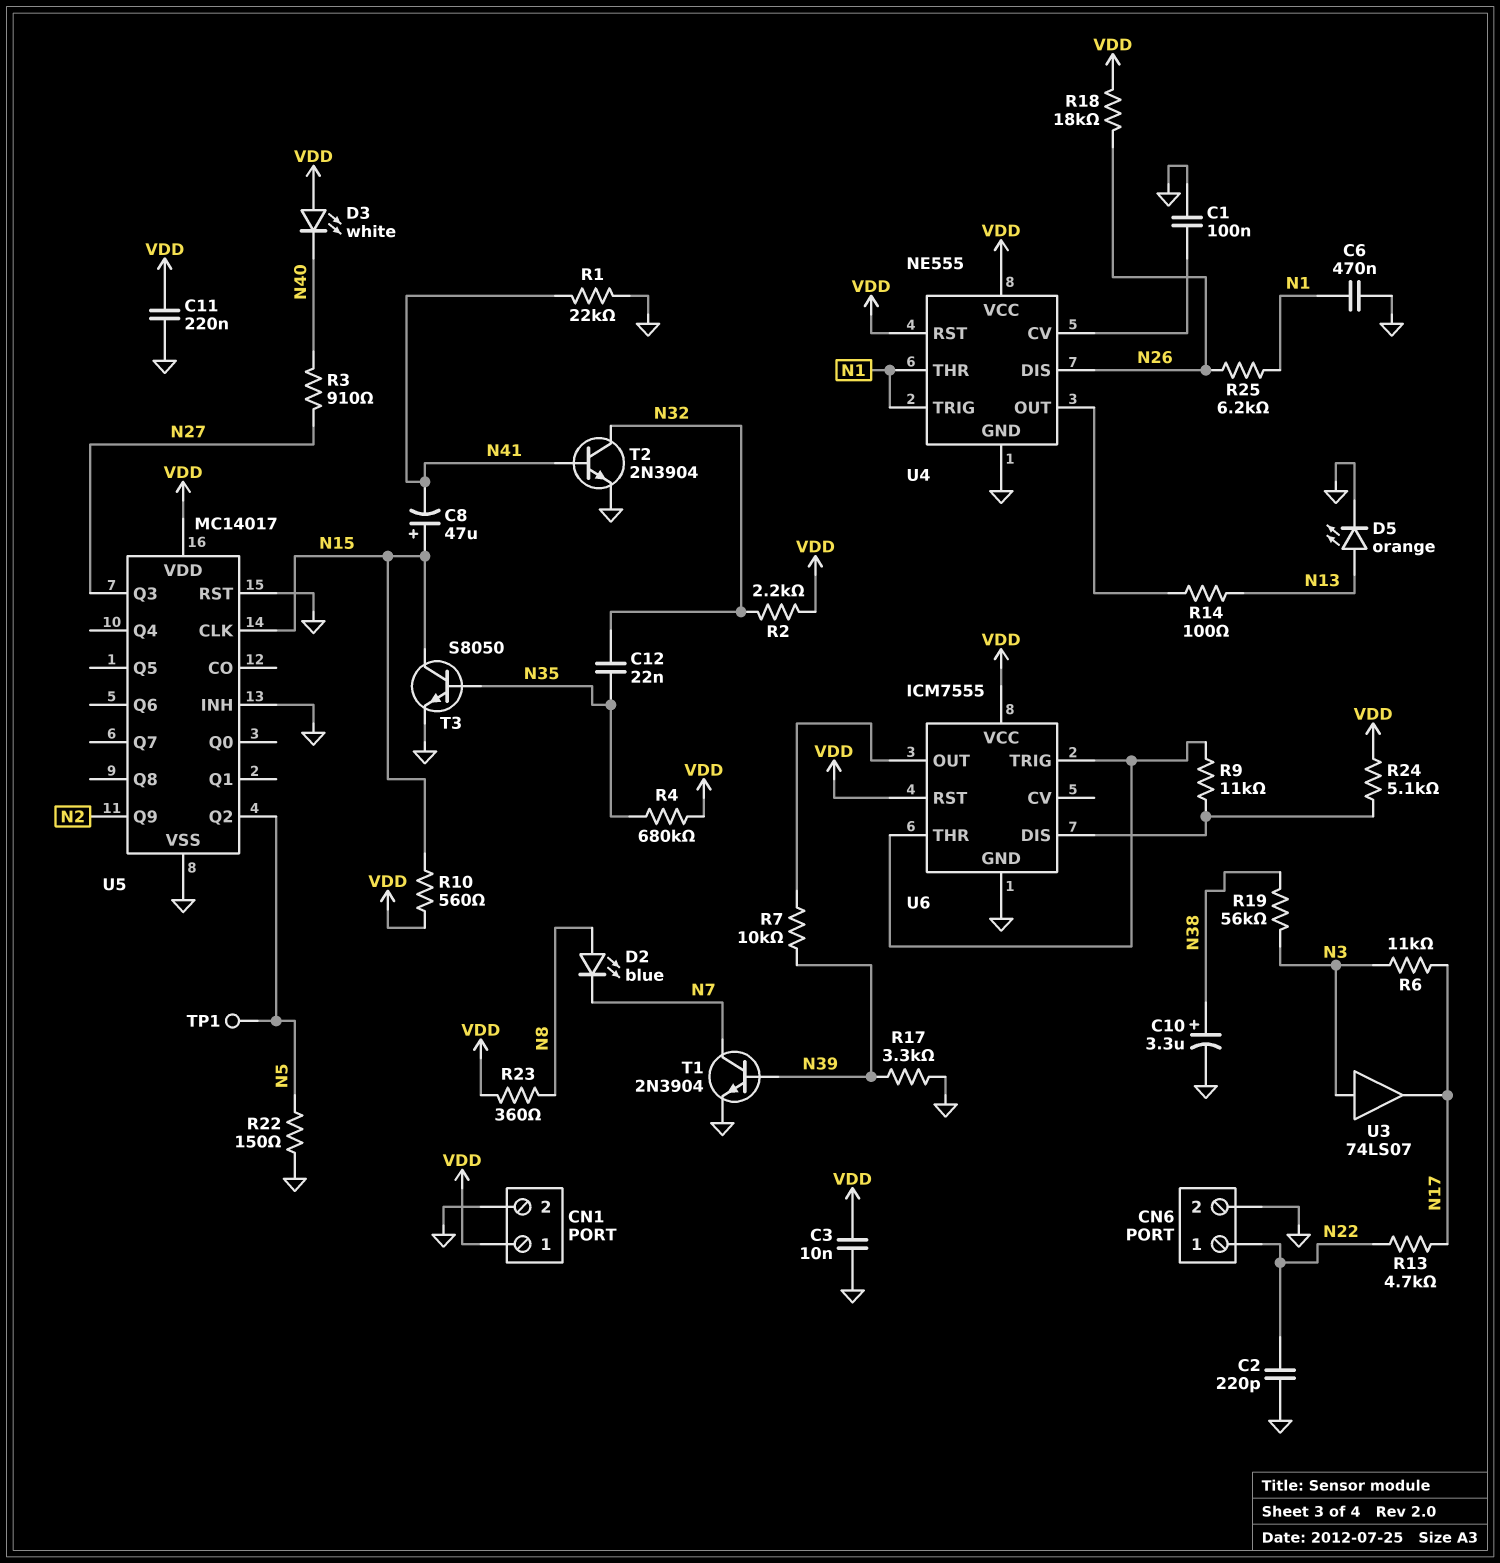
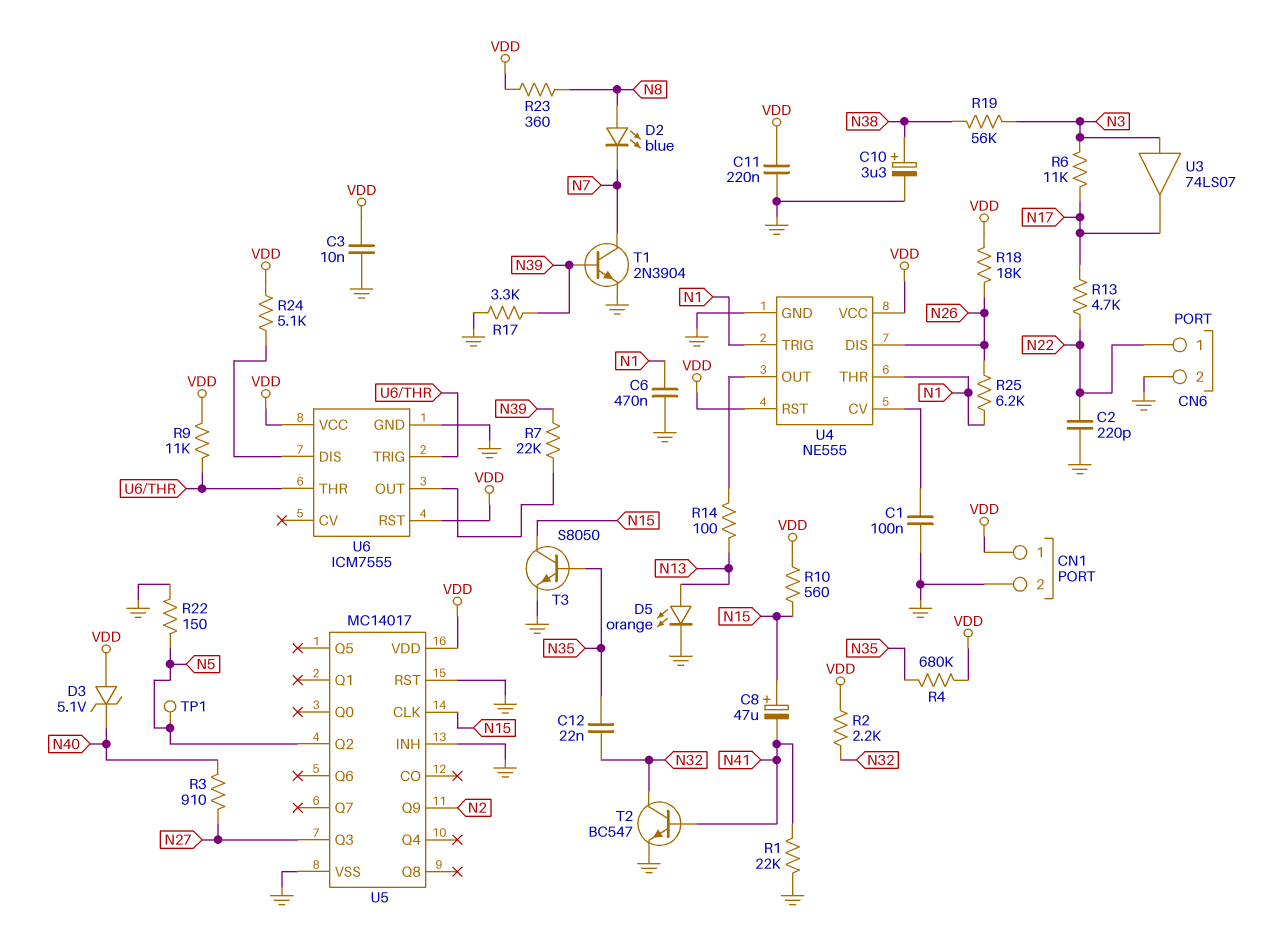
D3: LED white (A VDD, K N40) -> zener 5.1V (A VDD, K N40)
R7: 10k (N39, U6/OUT) -> 22k (N39, U6/OUT)
R9: 11k (U6/DIS, U6/THR) -> 11k (U6/THR, VDD)
T2: NPN 2N3904 (B N41, C N32, E GND) -> NPN BC547 (B N41, C N32, E GND)

